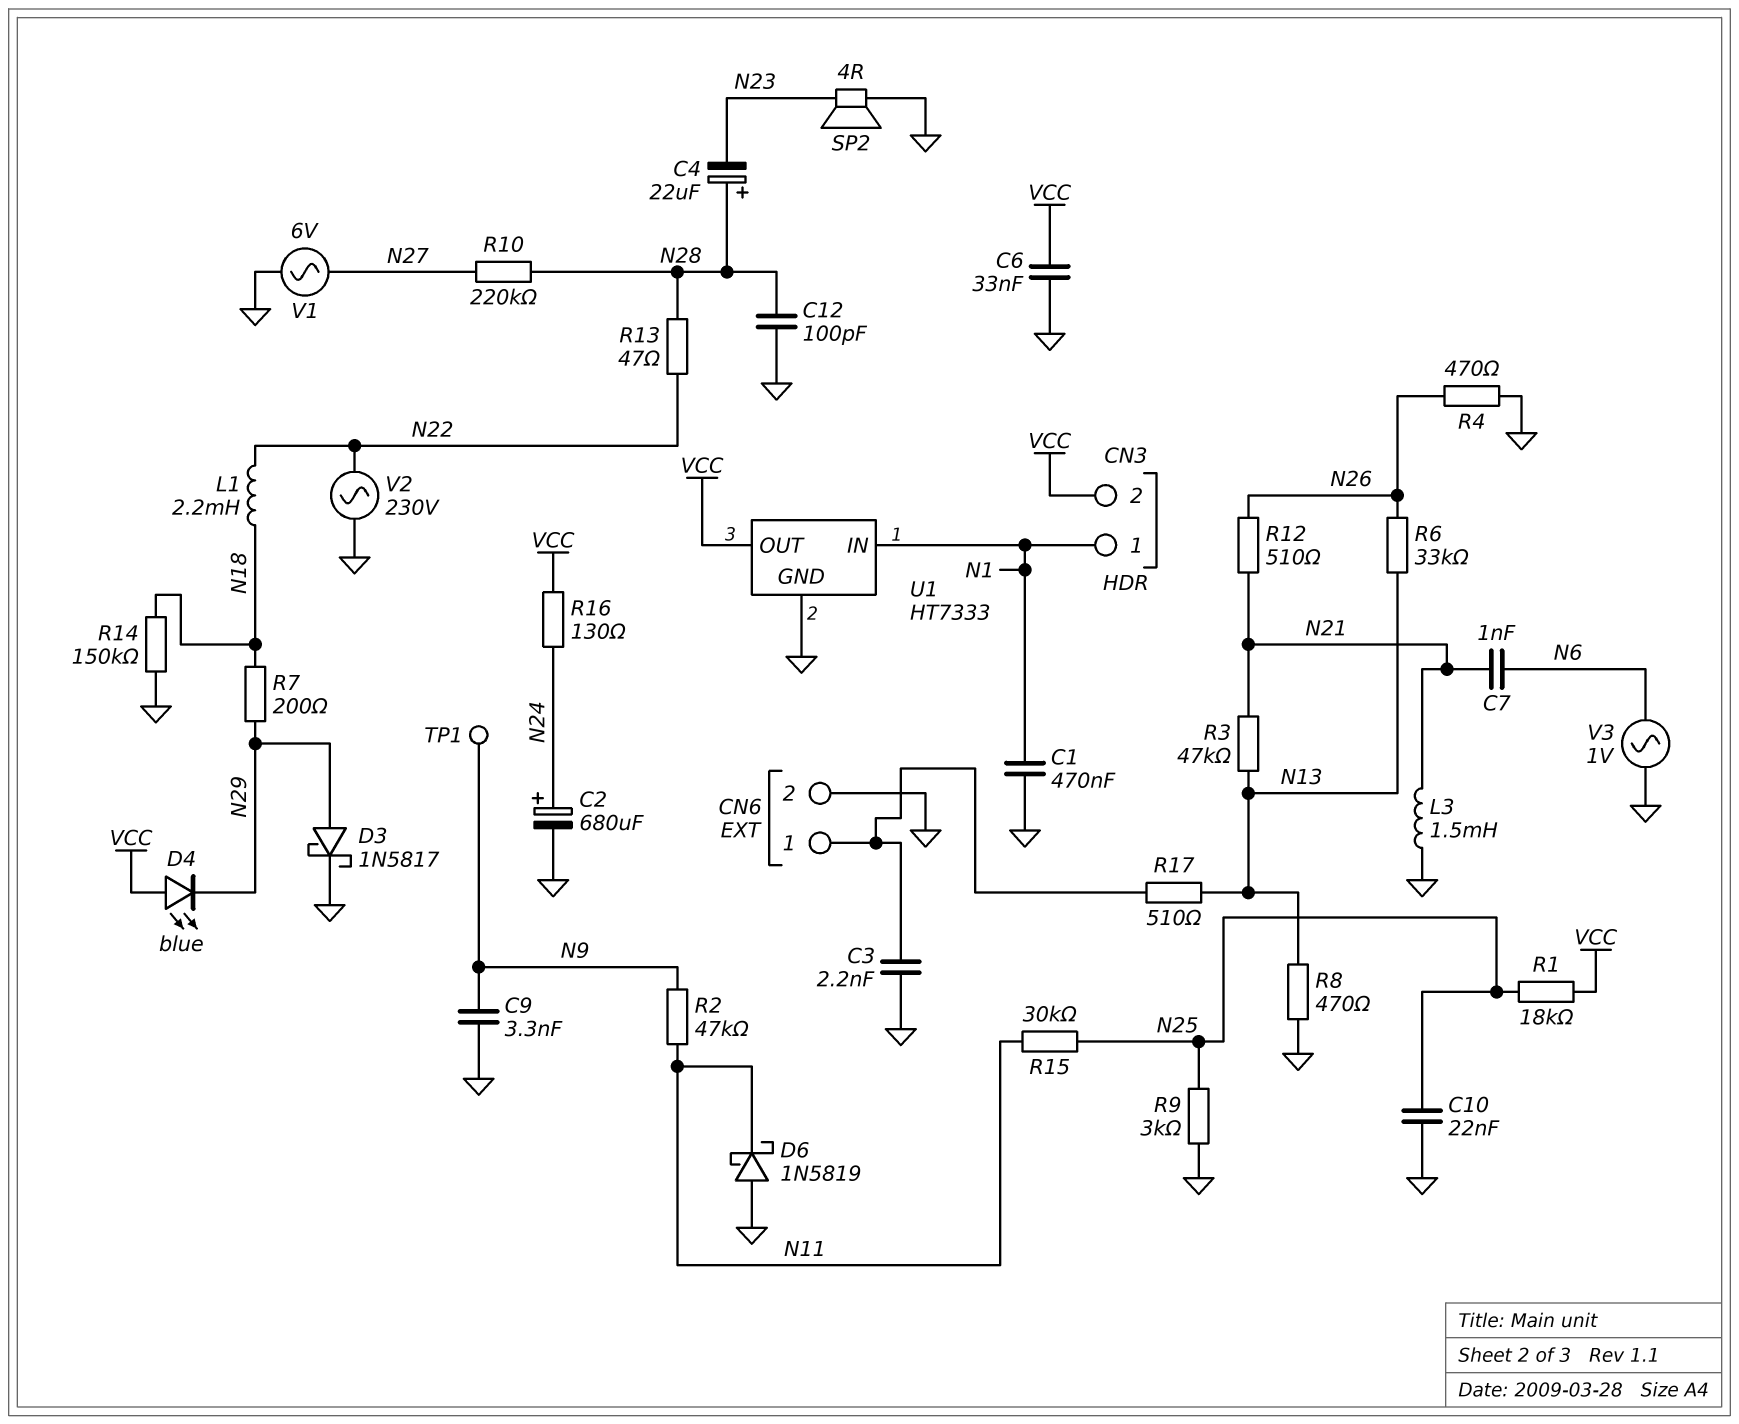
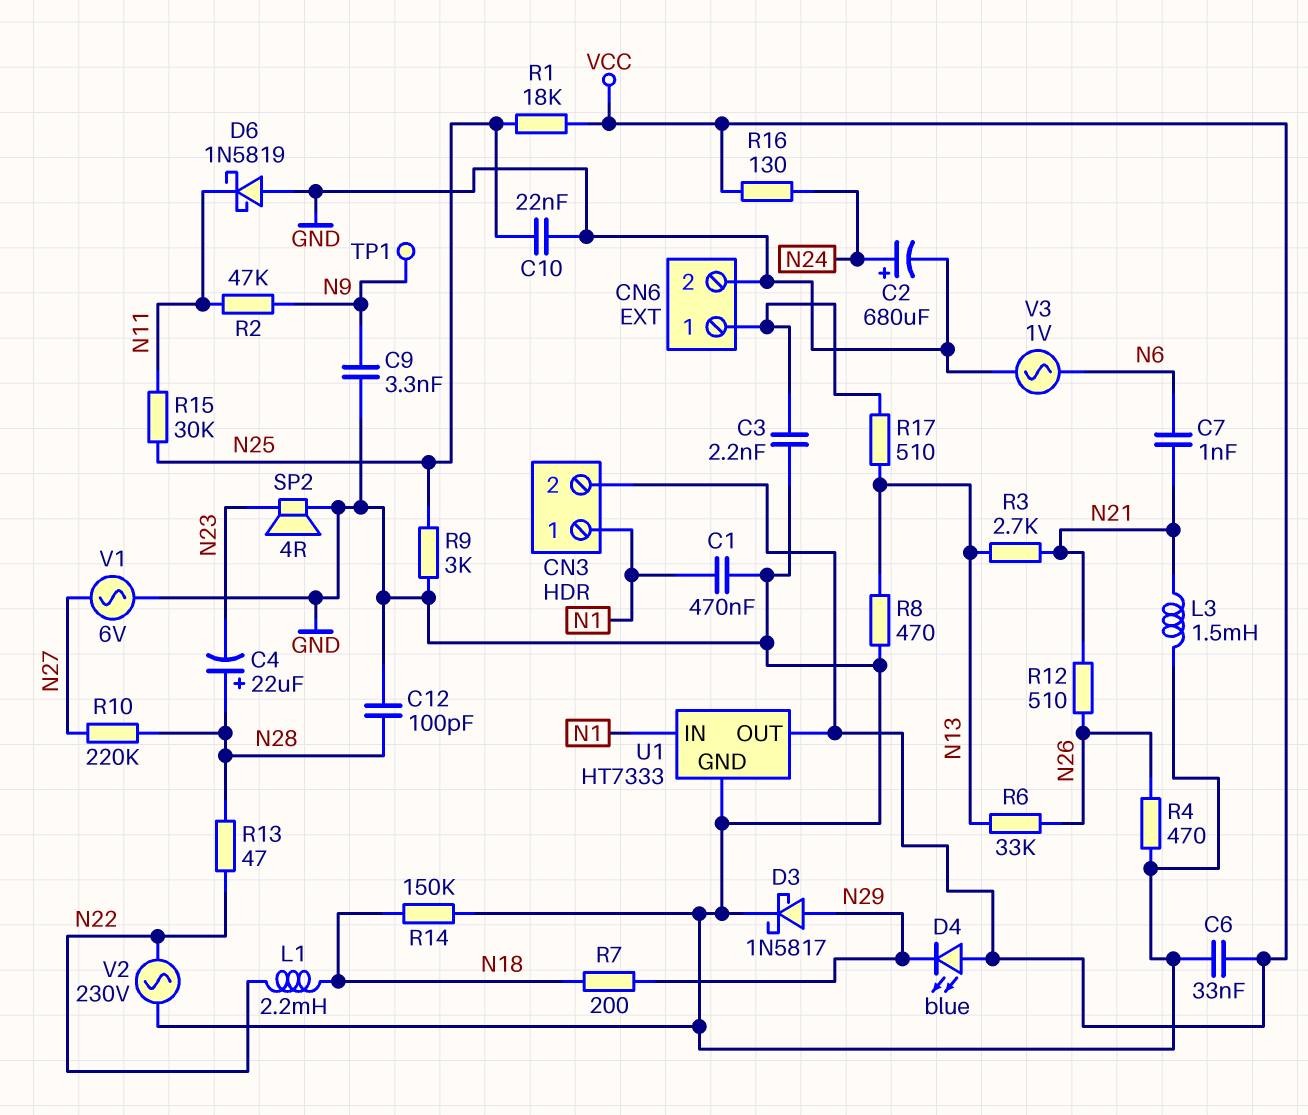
R3: 47k (N13, N21) -> 2.7k (N13, N21)

